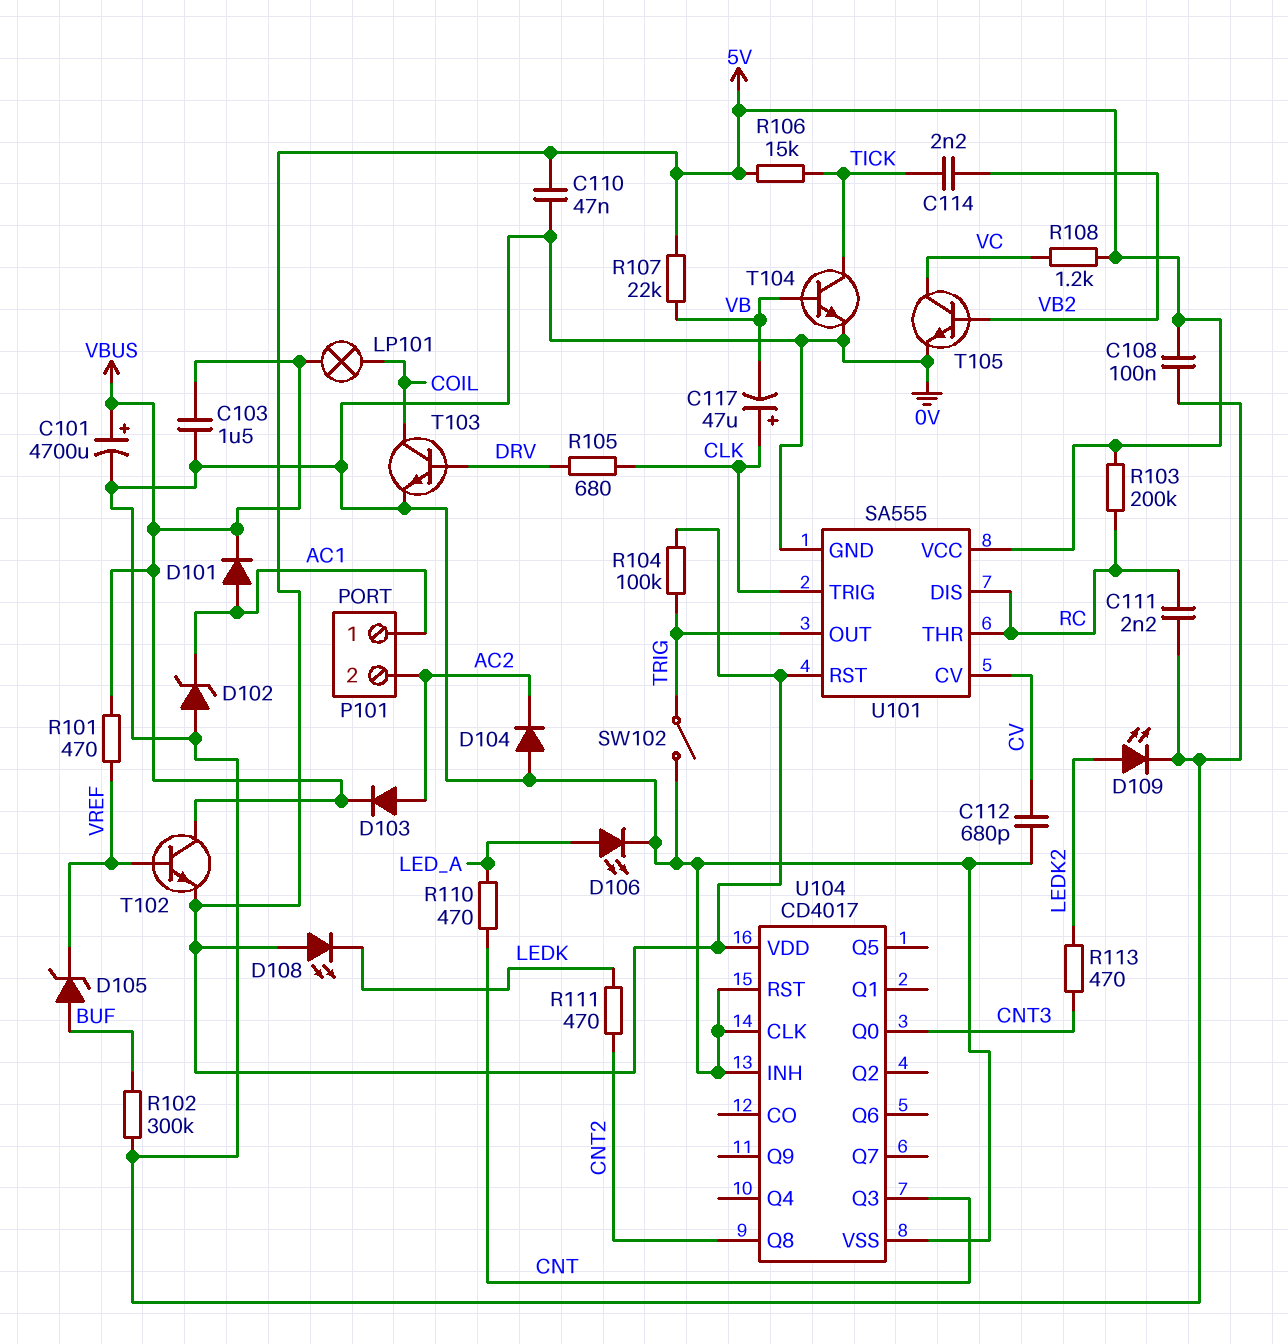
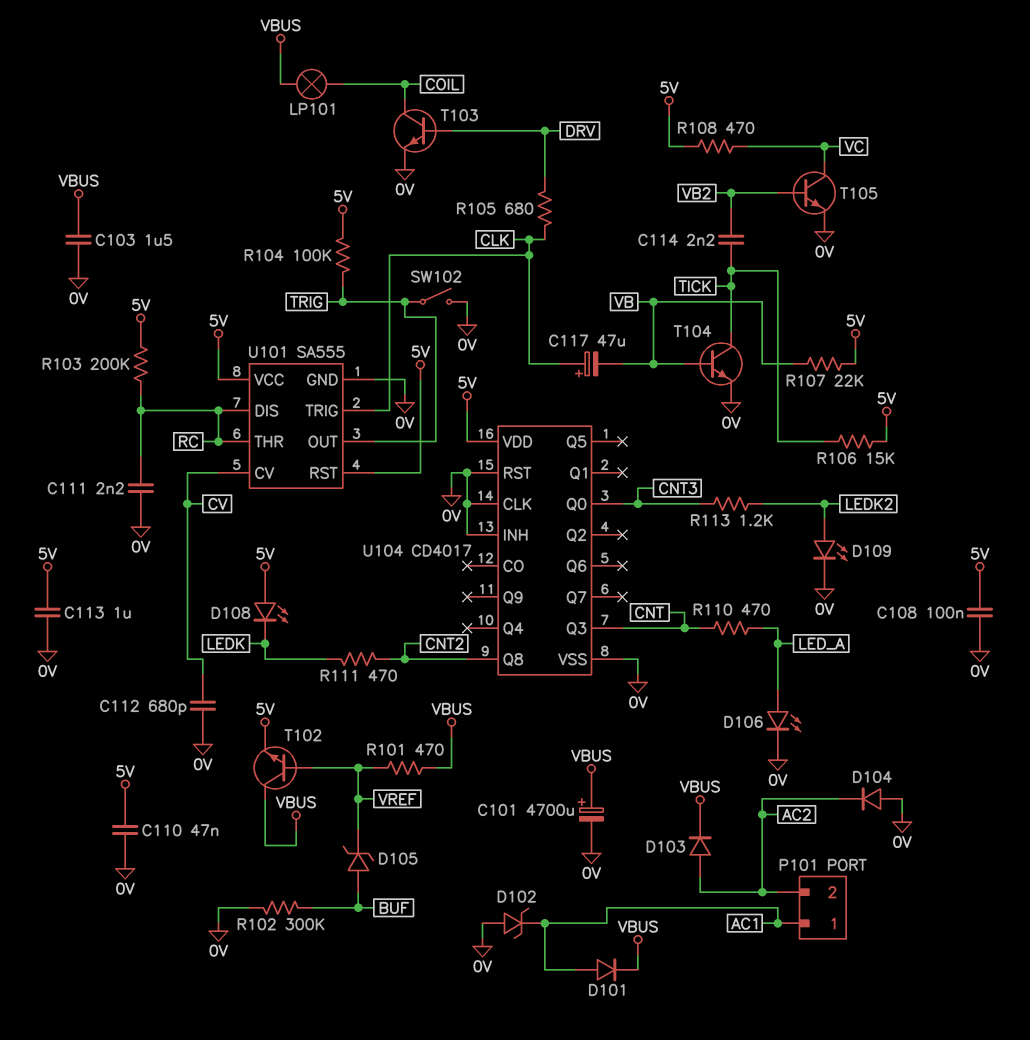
C113: none -> 1uF (0V, 5V)
R108: 1.2k (5V, VC) -> 470 (5V, VC)
R113: 470 (CNT3, LEDK2) -> 1.2k (CNT3, LEDK2)

